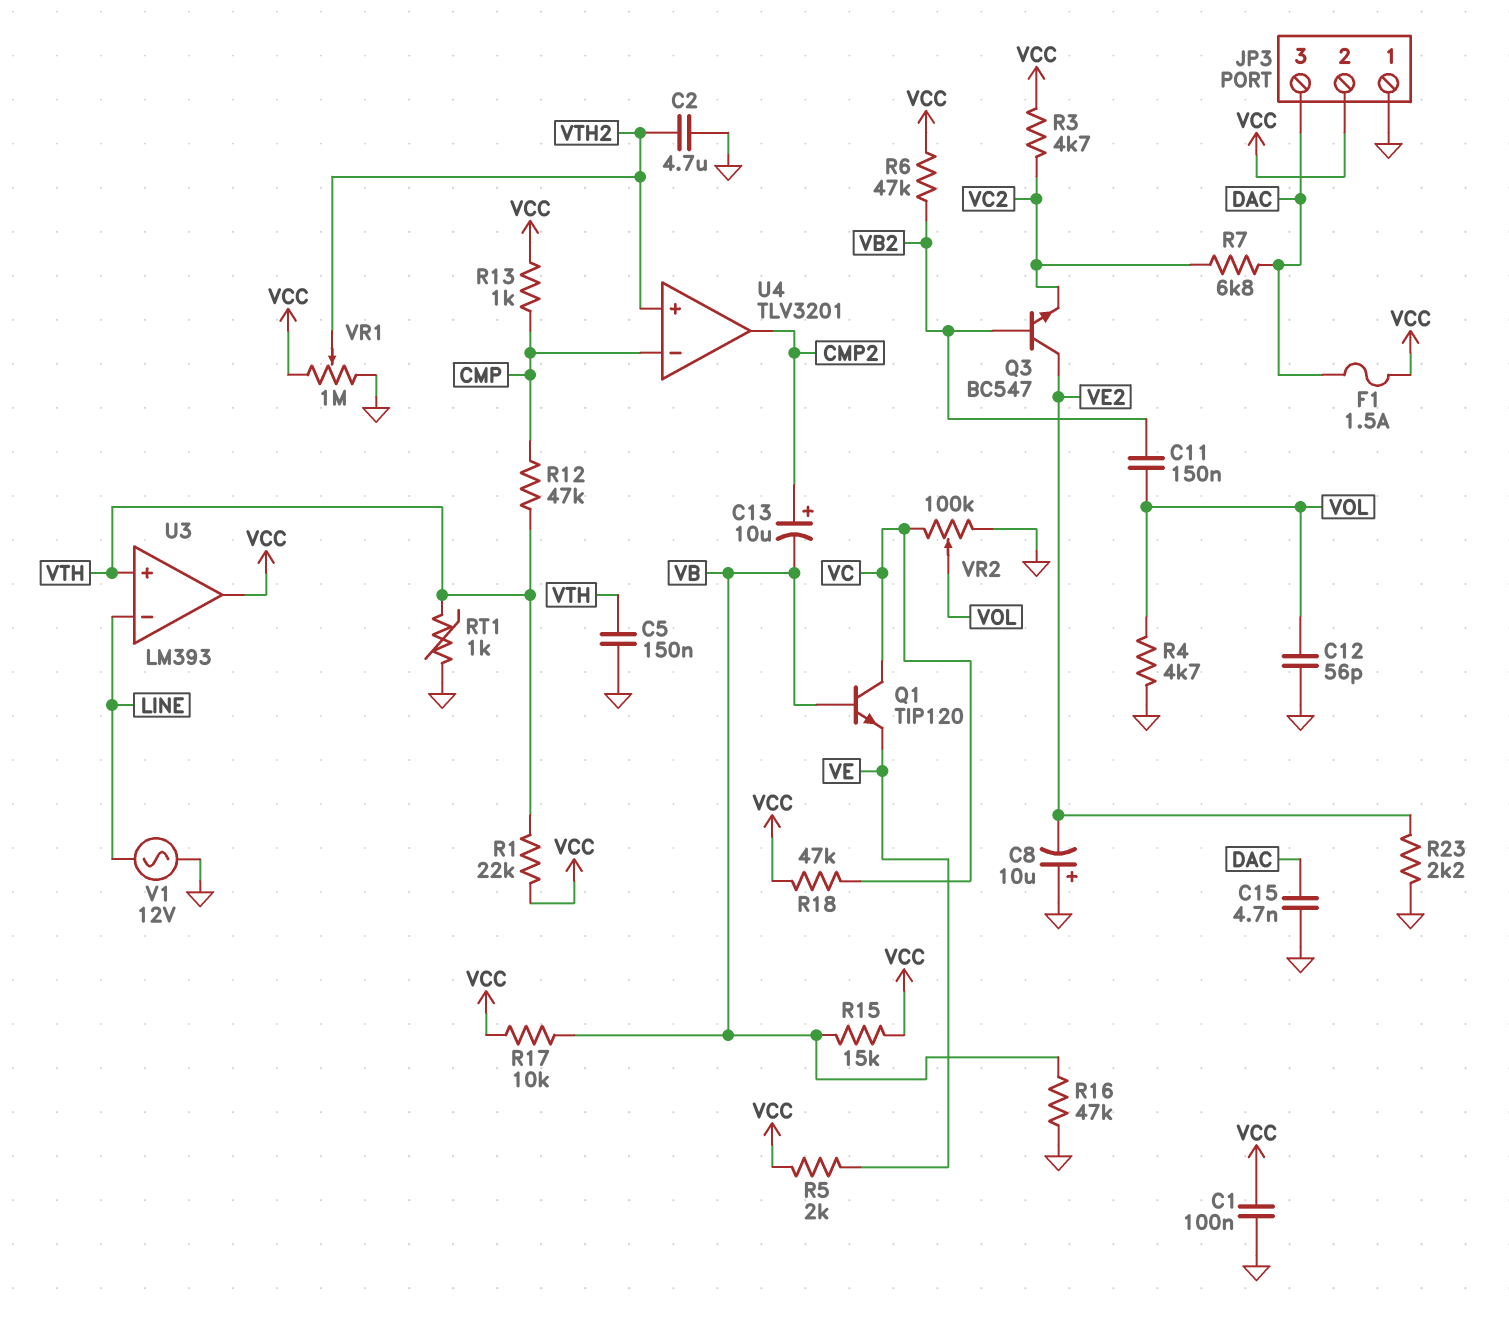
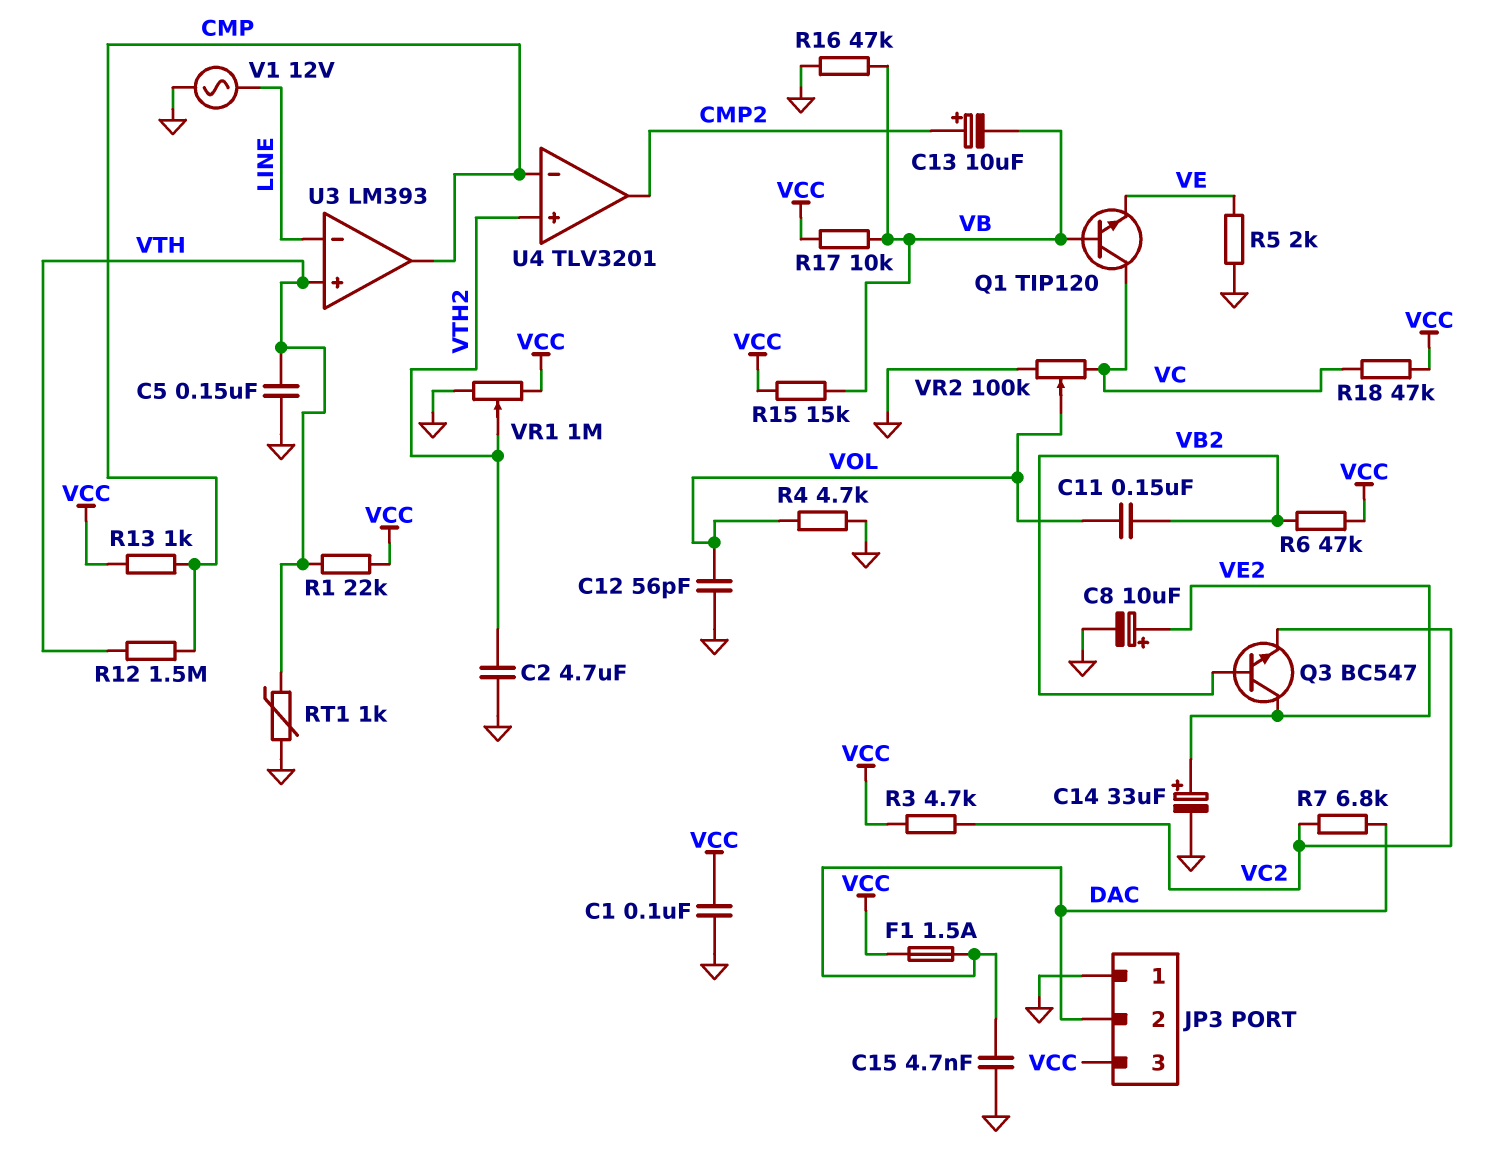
C8: 10uF (plus GND, minus VE2) -> 10uF (plus VE2, minus GND)
C14: none -> 33uF (plus VE2, minus GND)
JP3 pin 2: VCC -> DAC
JP3 pin 3: DAC -> VCC
R5: 2k (VCC, VE) -> 2k (GND, VE)
R12: 47k (CMP, VTH) -> 1.5M (CMP, VTH)
R23: 2.2k (GND, VE2) -> none
U3 pin out: VCC -> CMP

